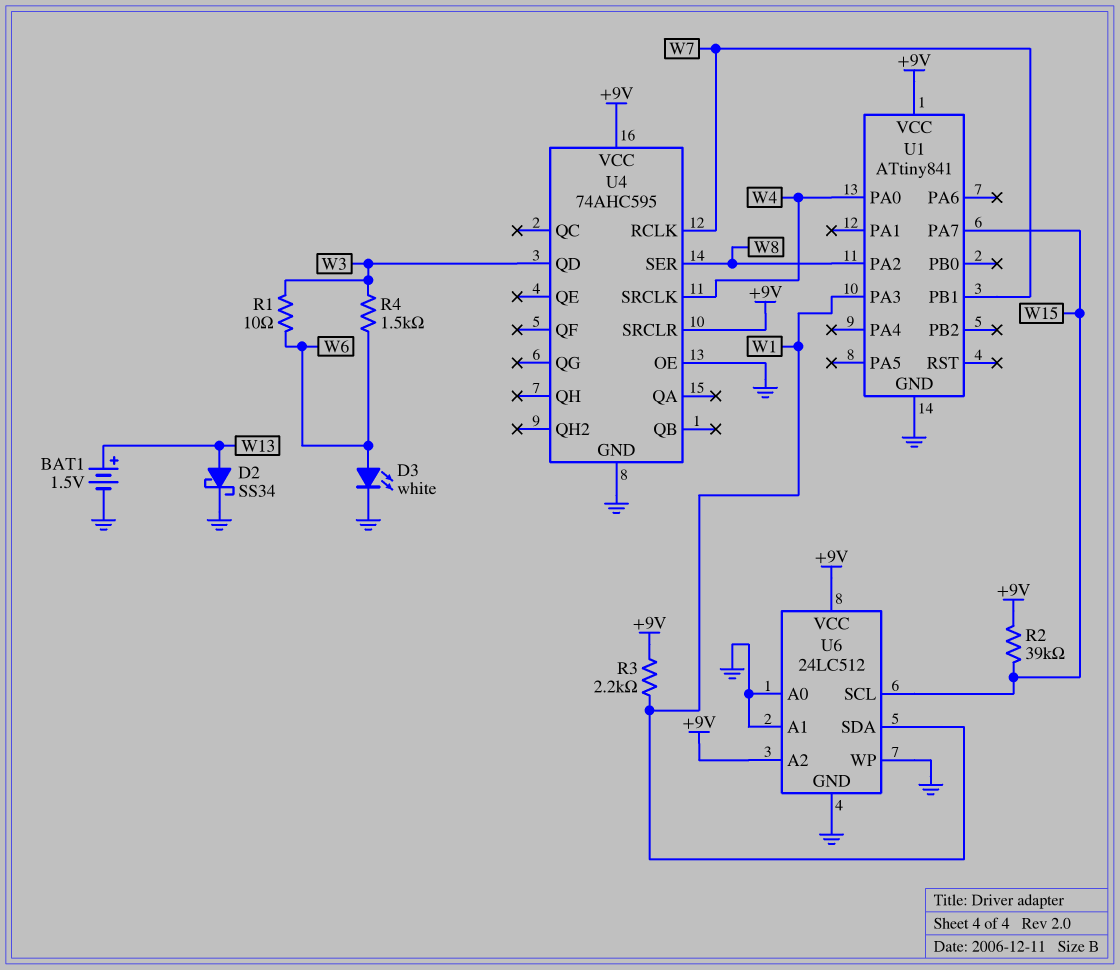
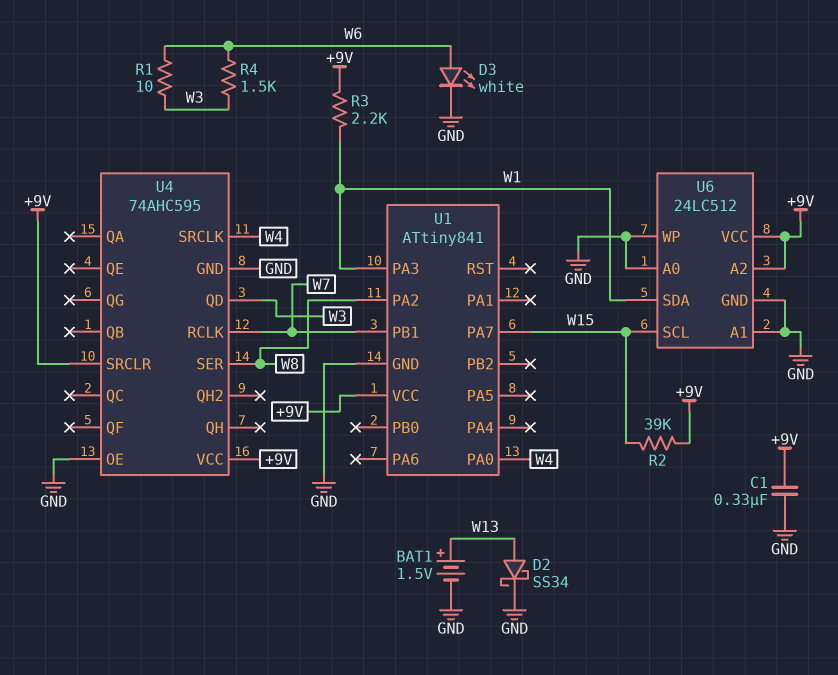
C1: none -> 330nF (+9V, GND)

